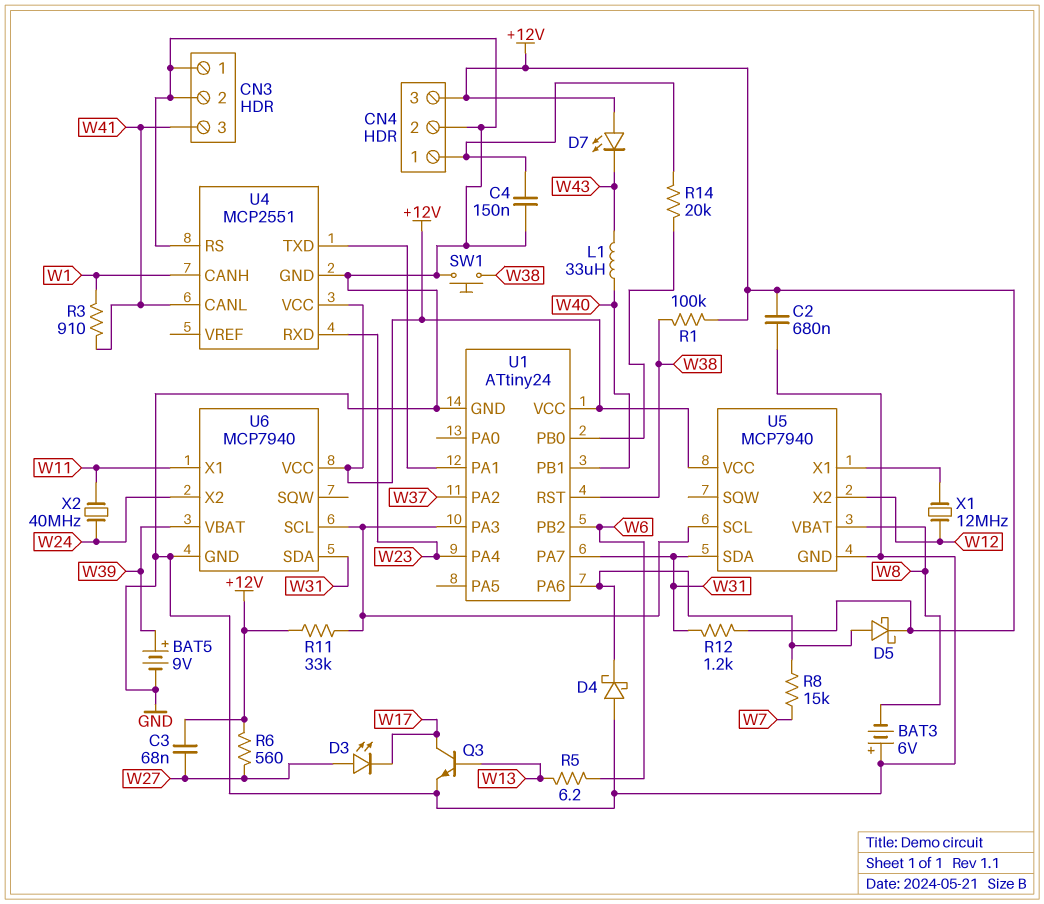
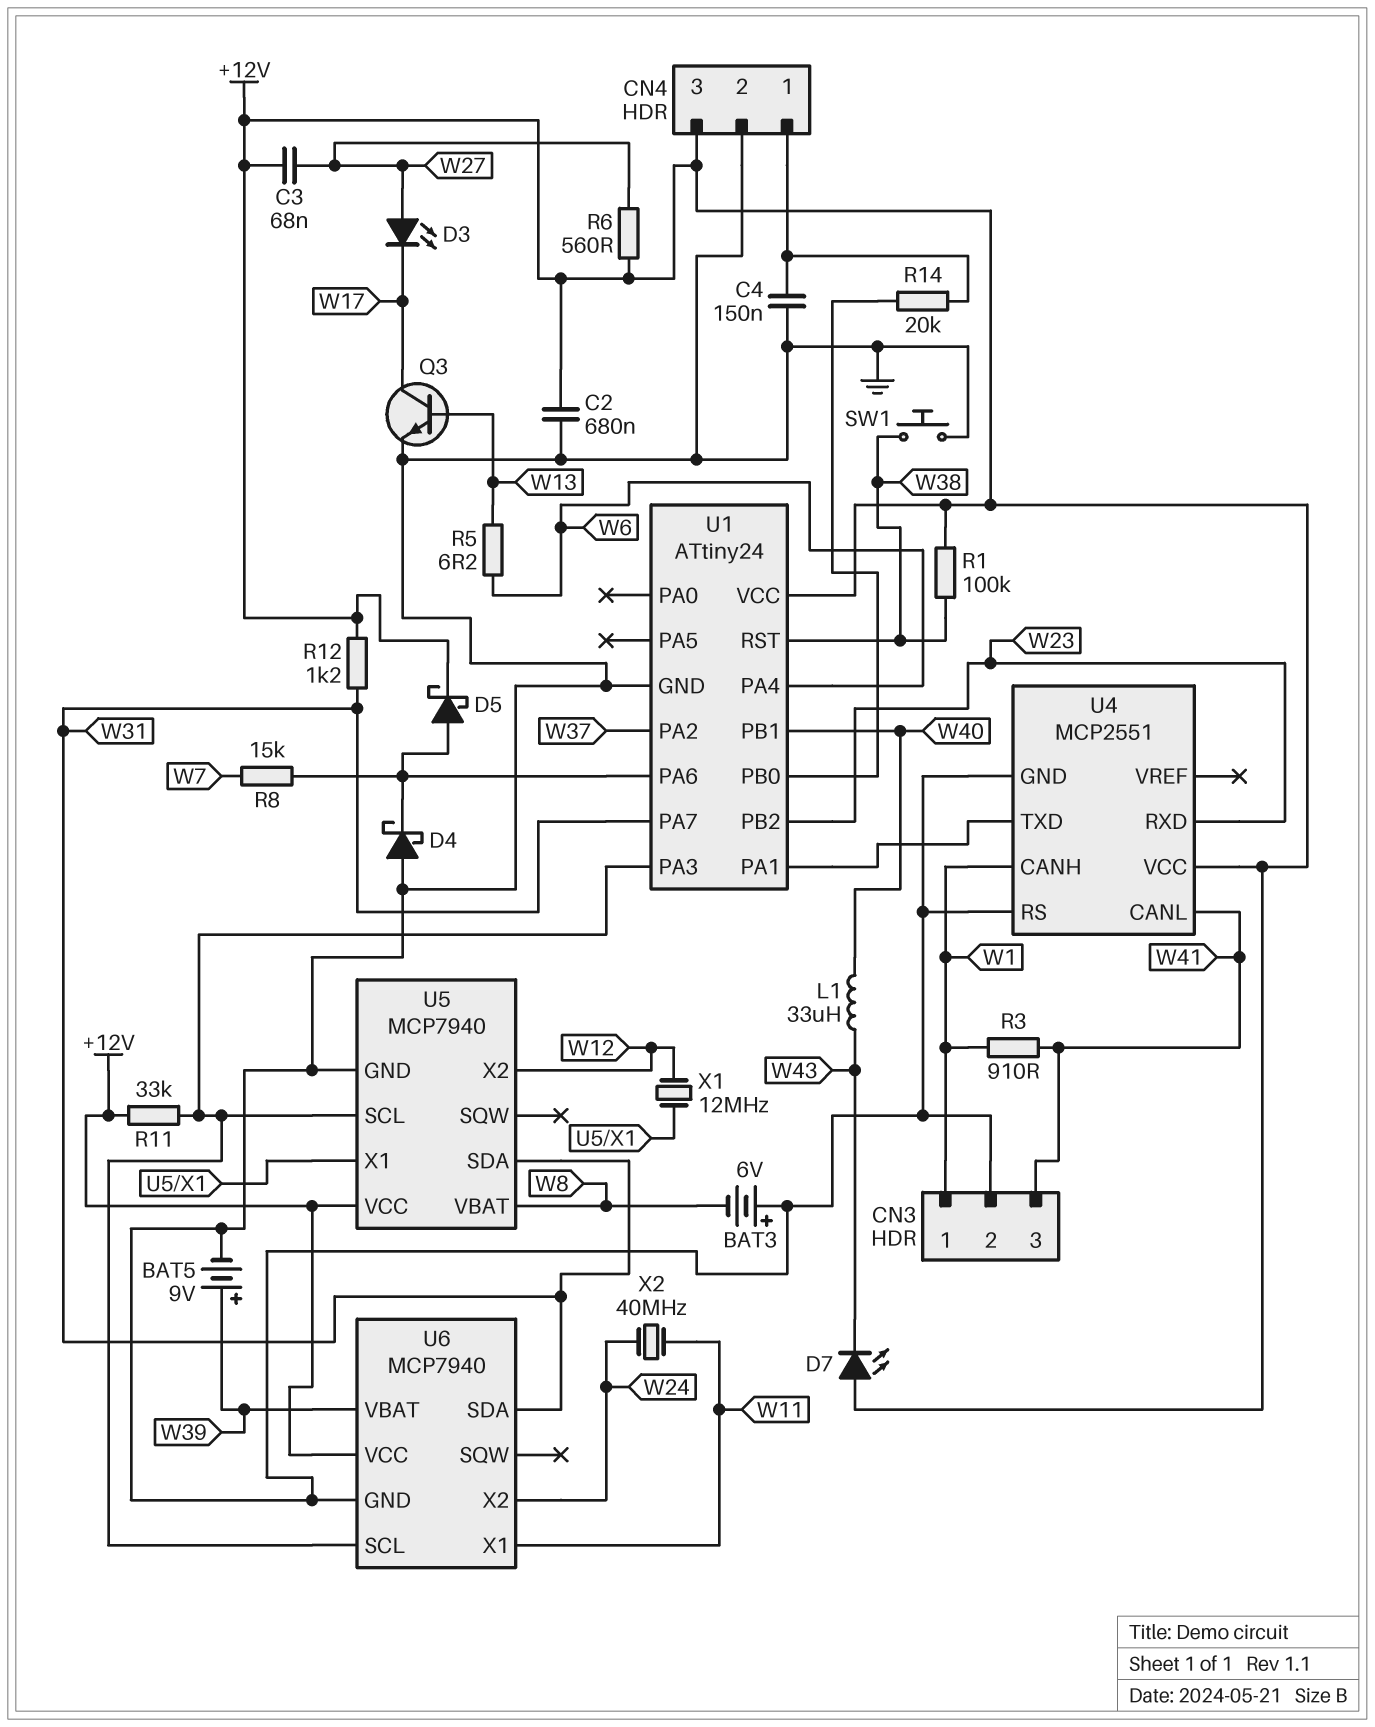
CN3 pin 1: GND -> W1
U1 pin PA4: W23 -> W6
U1 pin PB2: W6 -> W23

